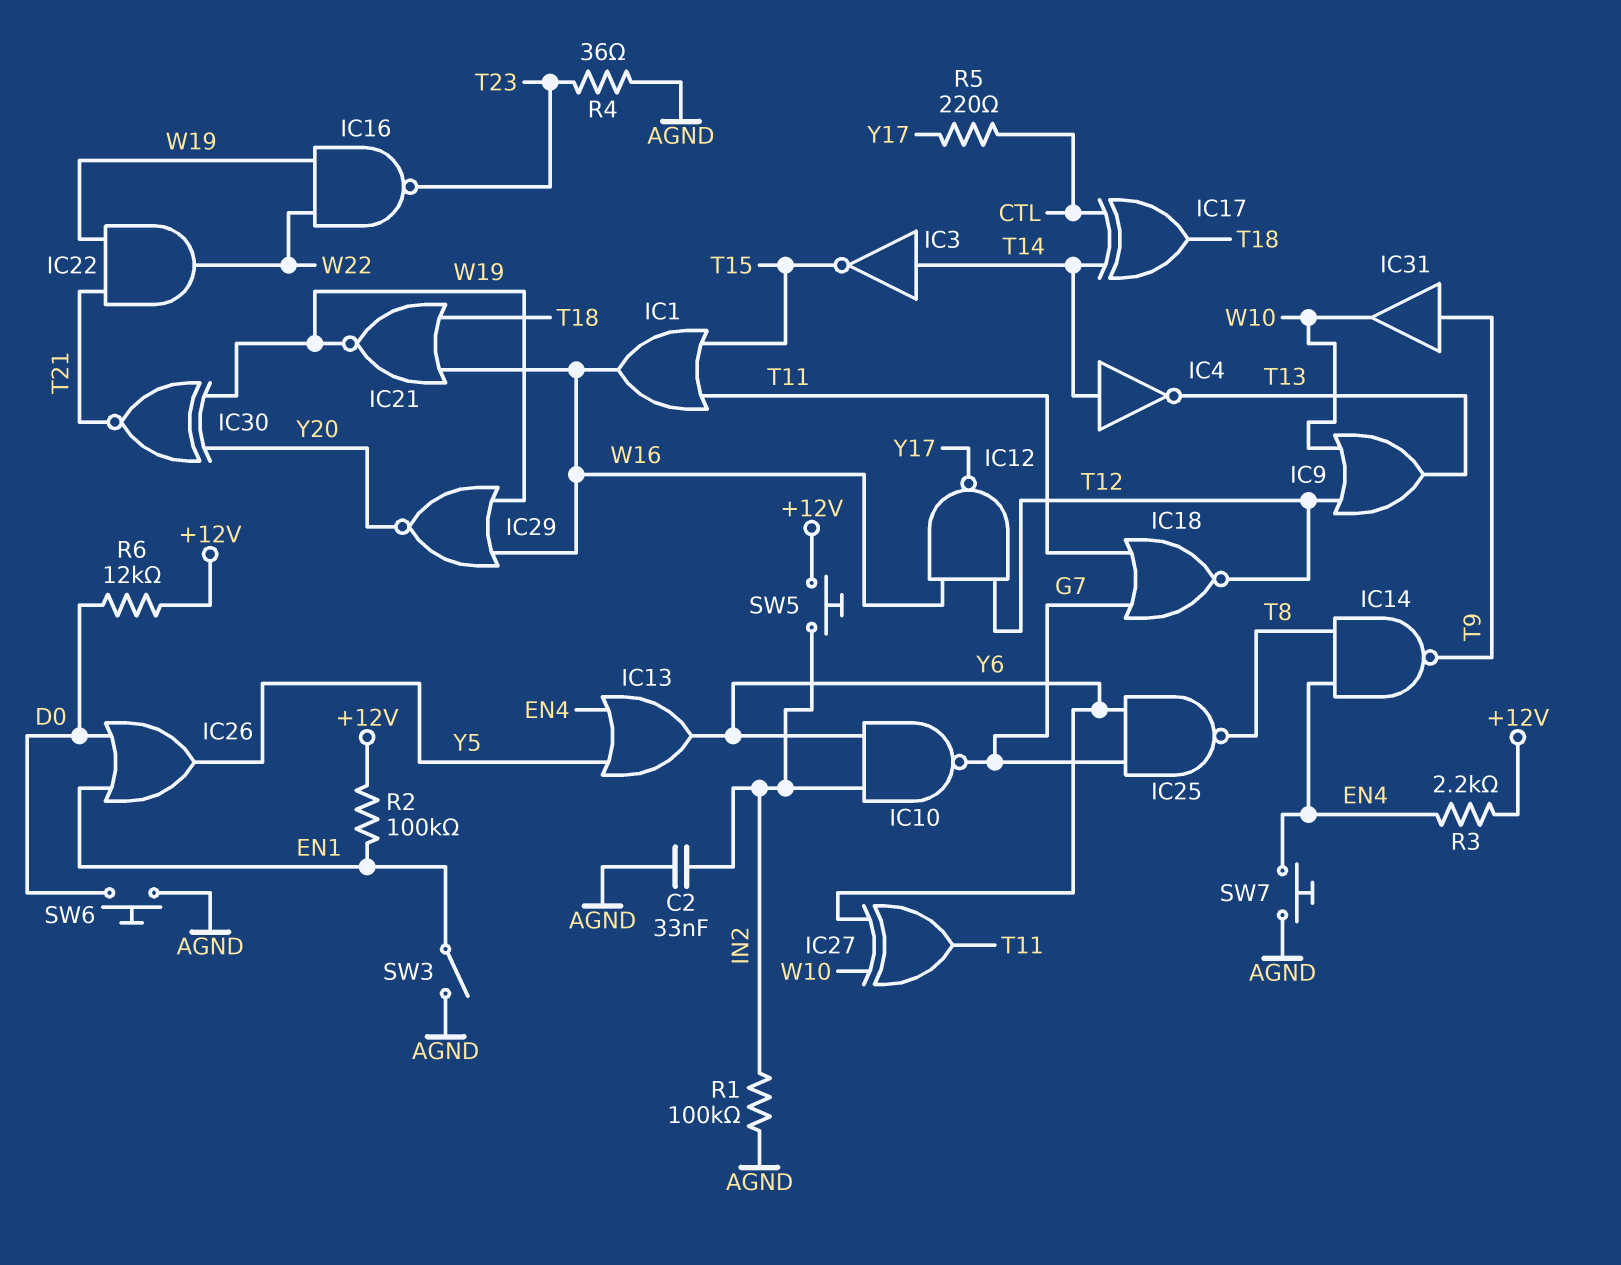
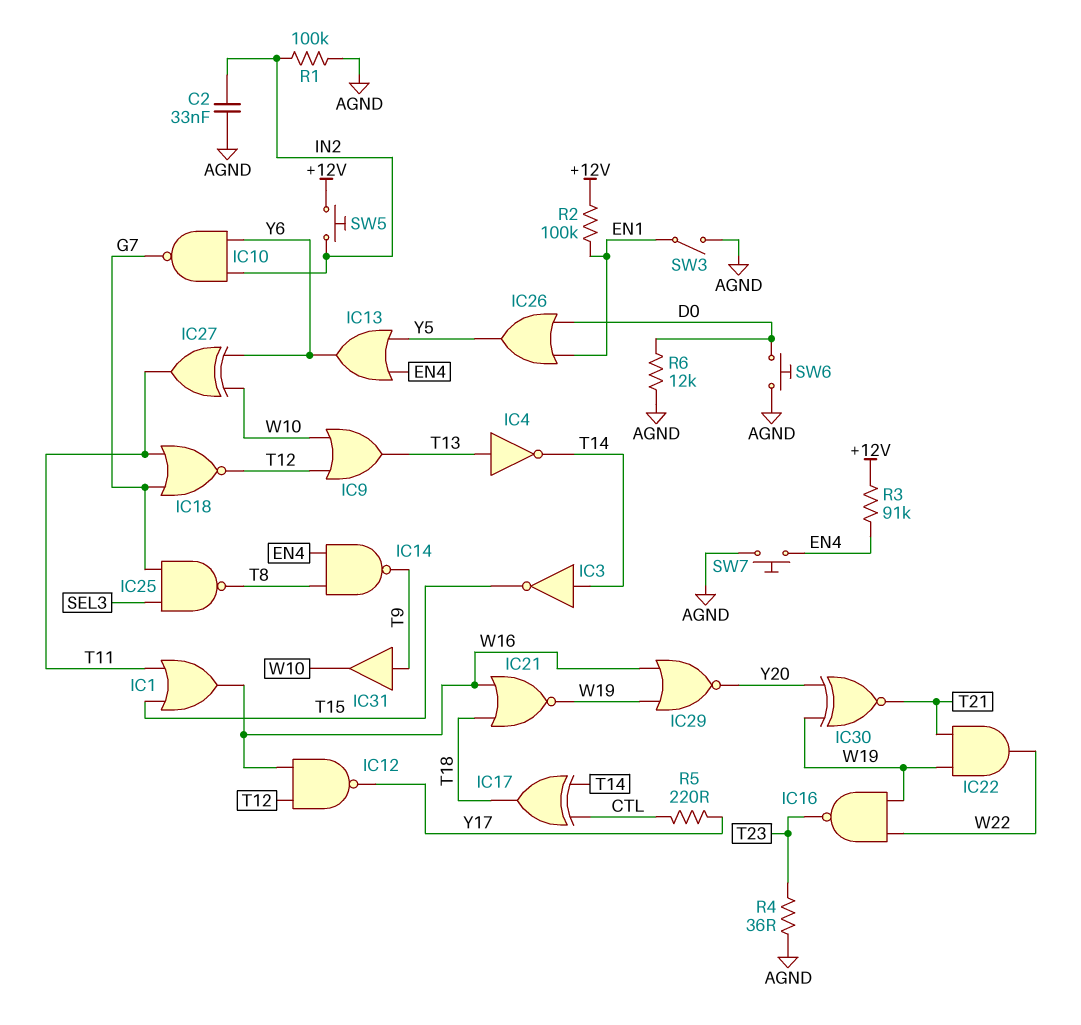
IC4: NOT (in T14, out T13) -> NOT (in T13, out T14)
IC25: NAND (in G7, in Y6, out T8) -> NAND (in G7, in SEL3, out T8)
R3: 2.2k (+12V, EN4) -> 91k (+12V, EN4)
R6: 12k (+12V, D0) -> 12k (AGND, D0)

